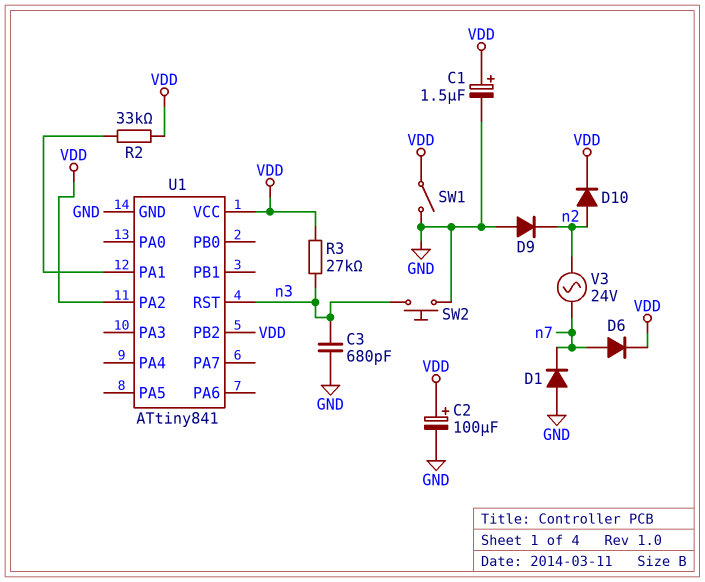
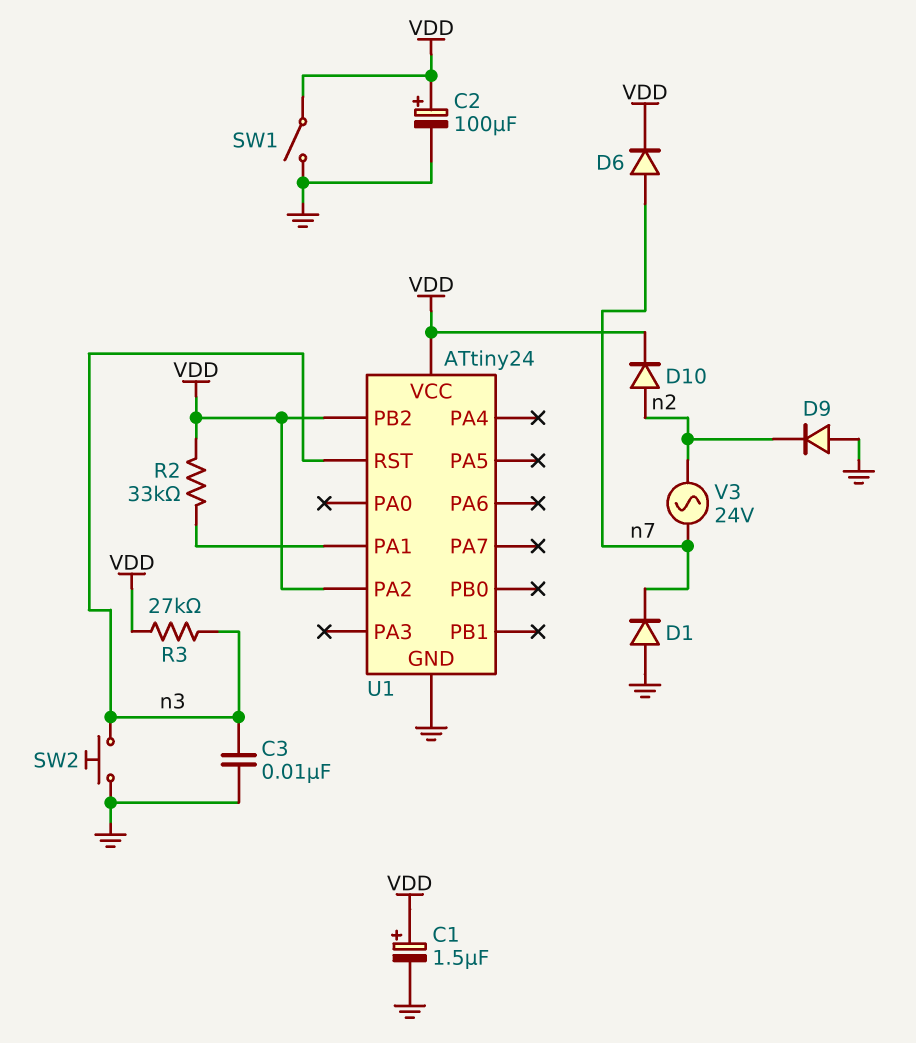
C3: 680pF (GND, n3) -> 10nF (GND, n3)
U1: ATtiny841 -> ATtiny24

